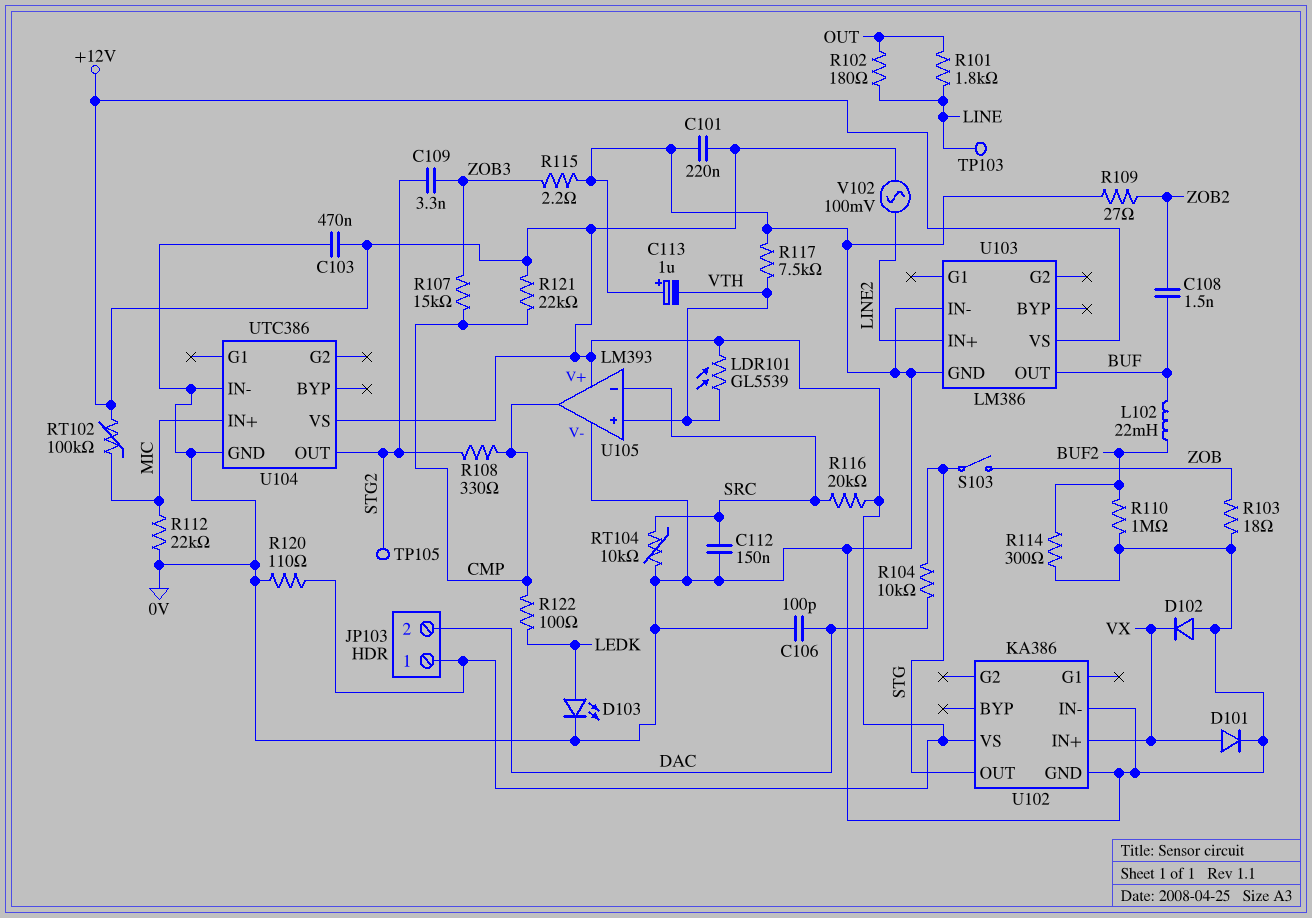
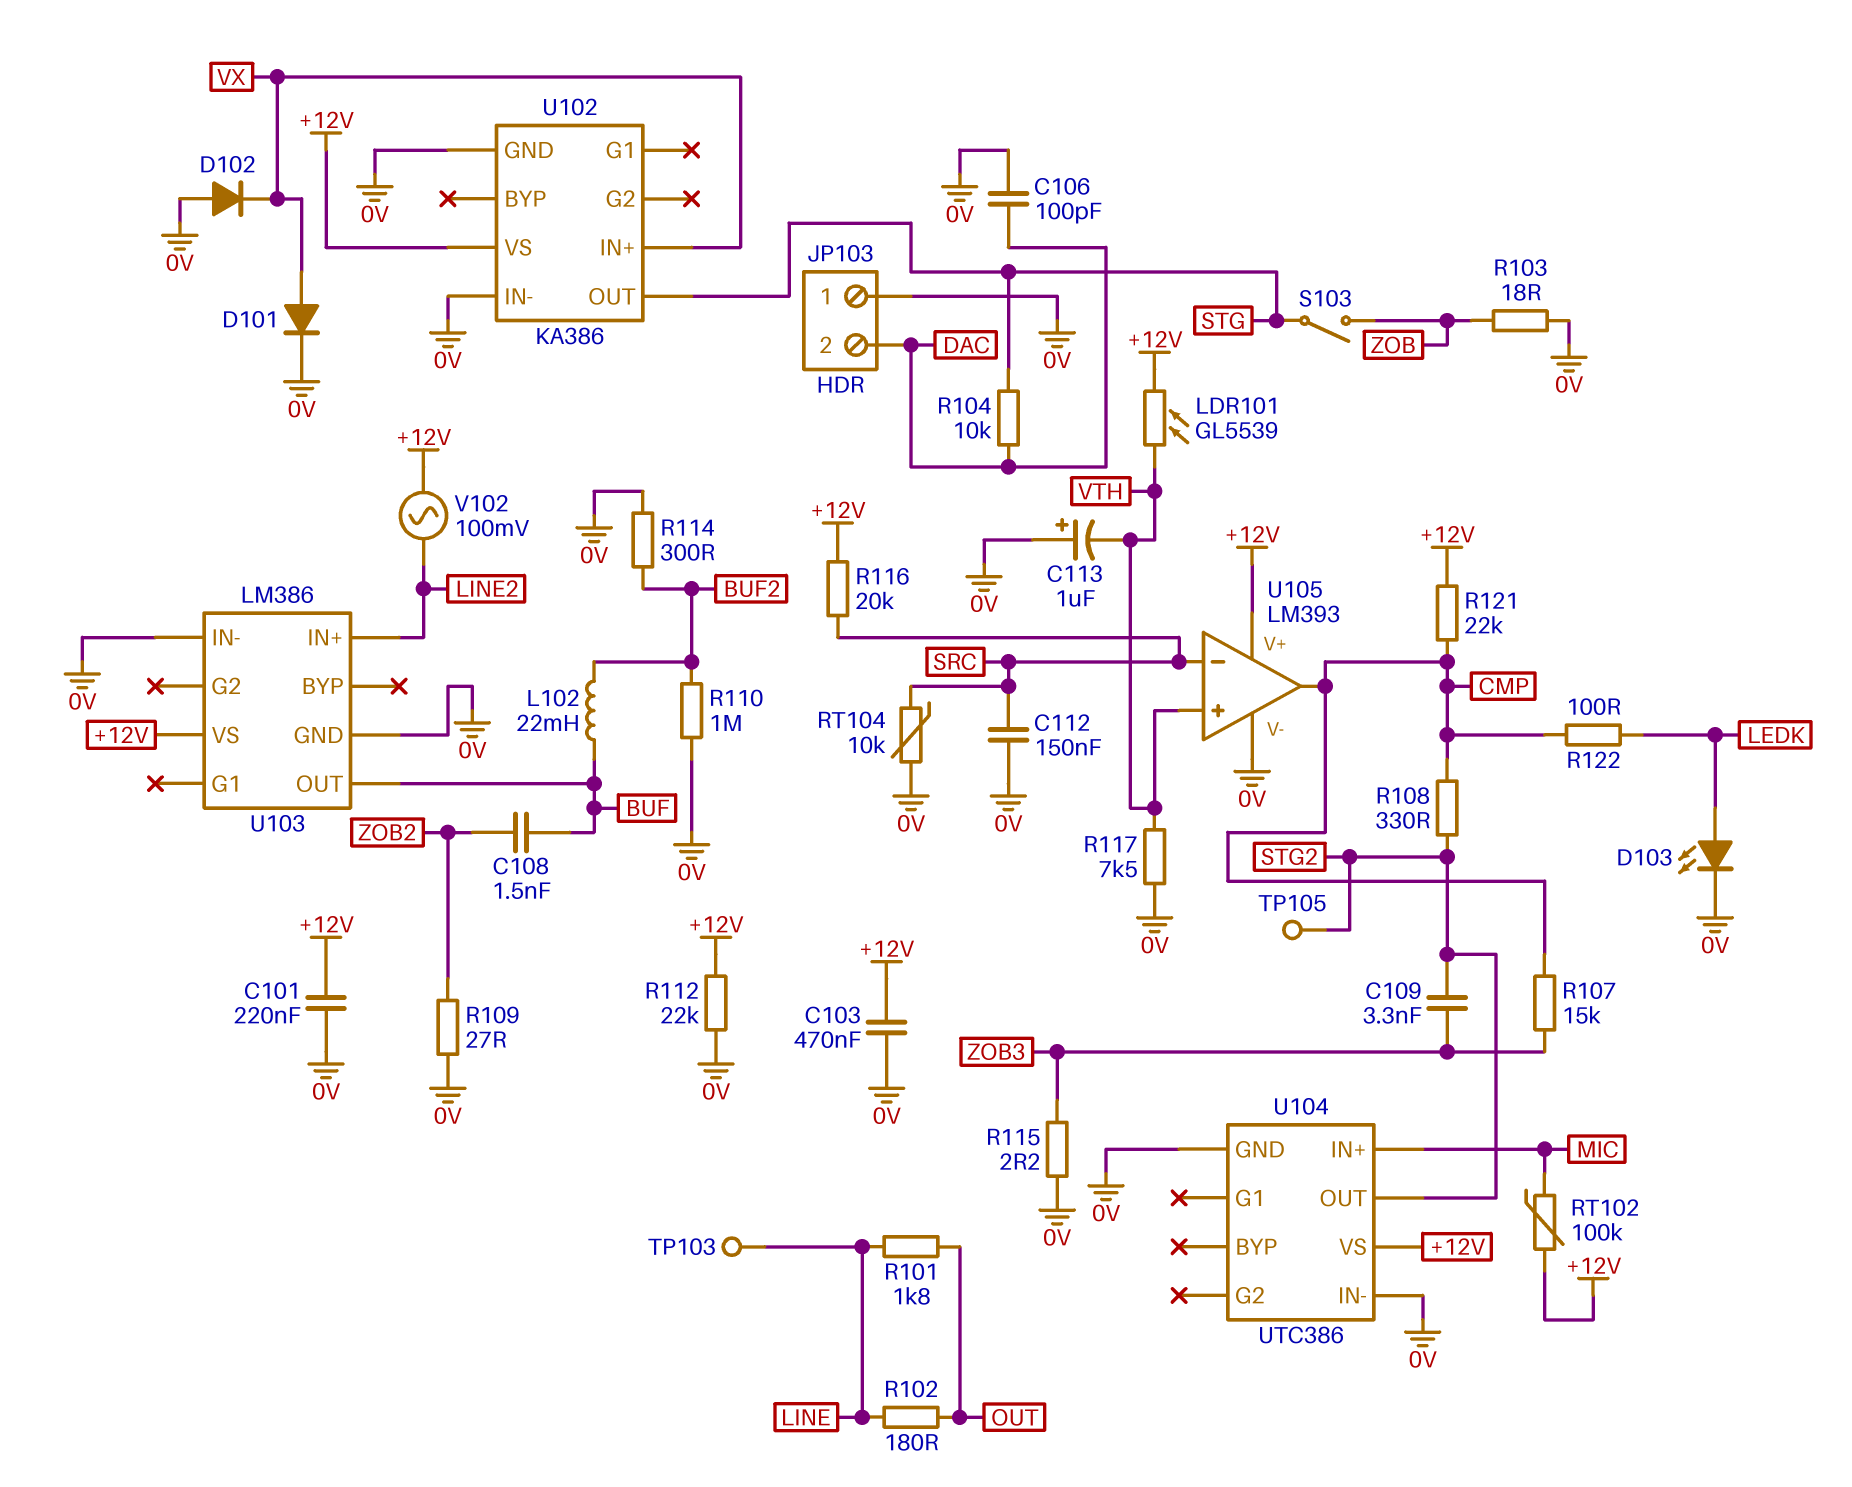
JP103 pin 1: +12V -> 0V
R112: 22k (0V, MIC) -> 22k (+12V, 0V)
R120: 110 (+12V, 0V) -> none

